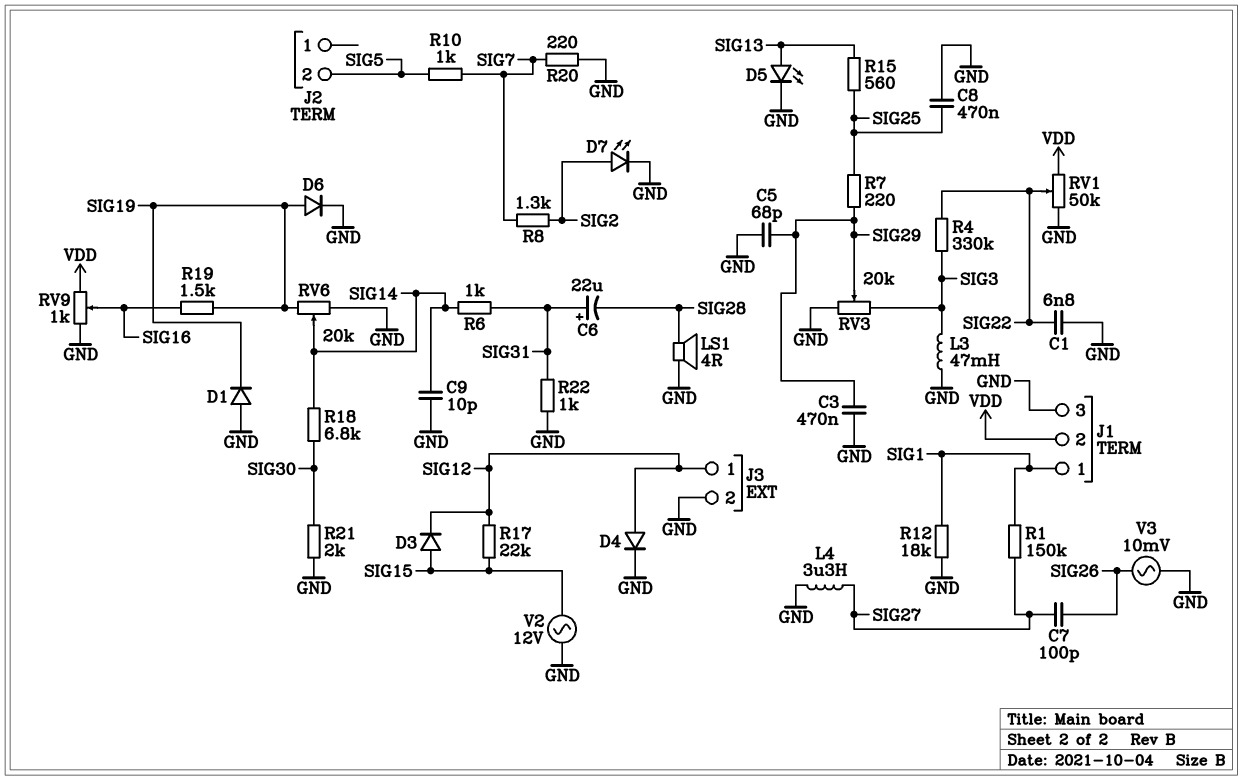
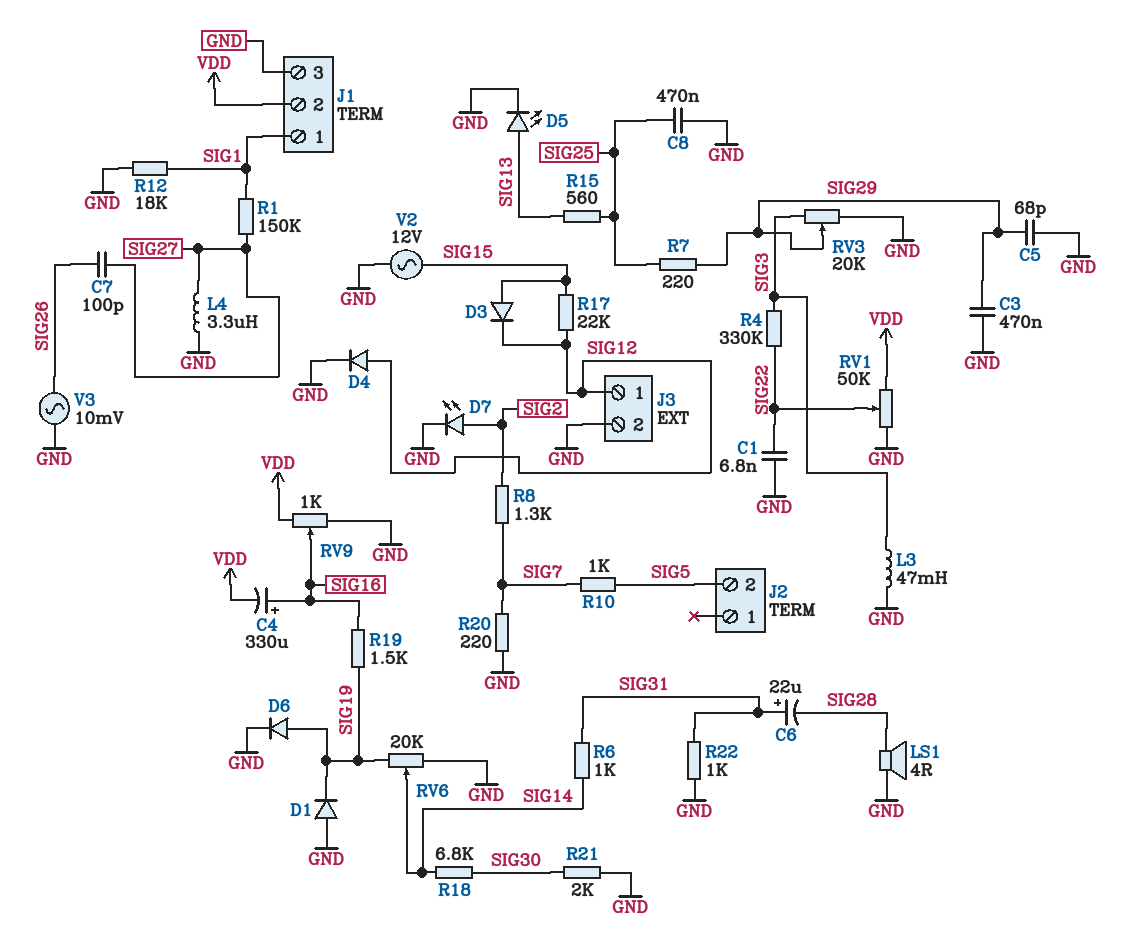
C4: none -> 330uF (plus SIG16, minus VDD)
C9: 10pF (GND, SIG14) -> none

